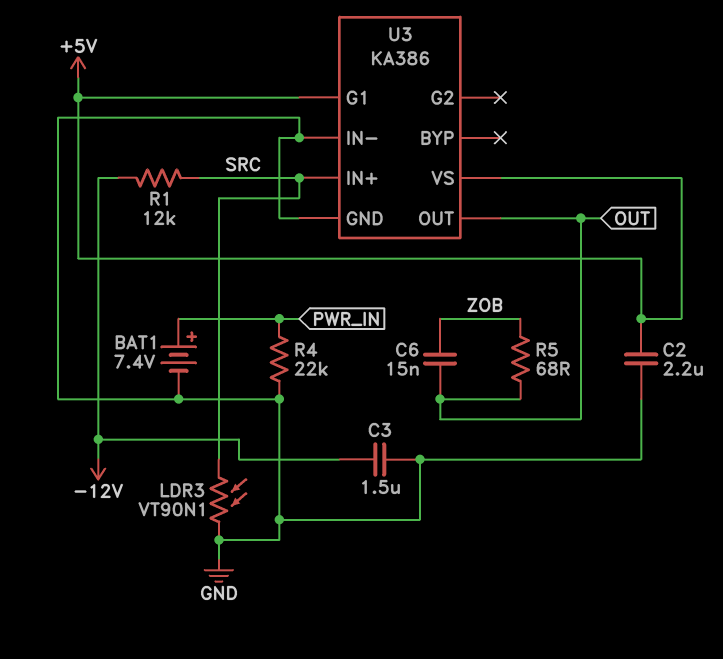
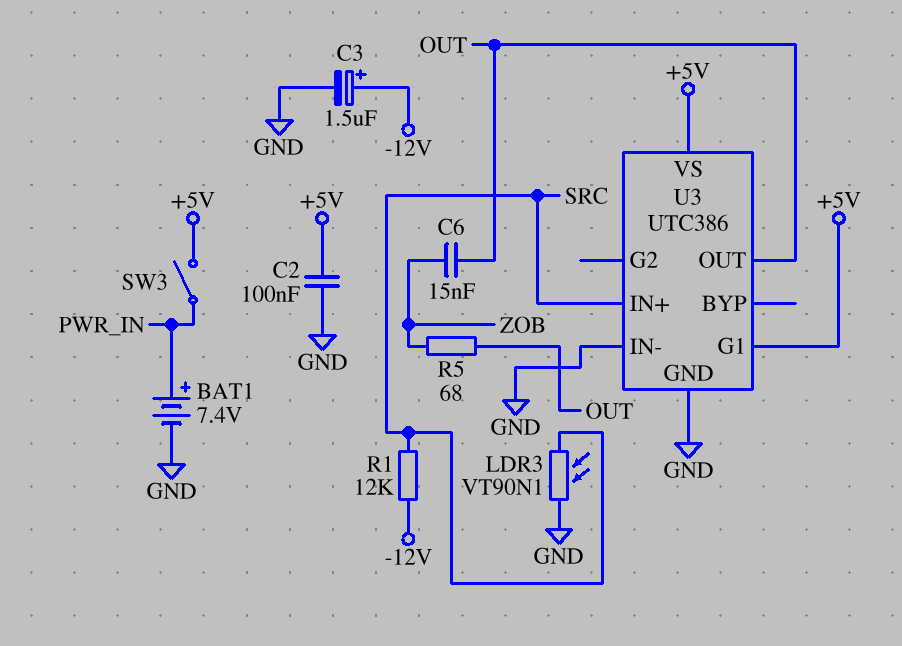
C2: 2.2uF (+5V, GND) -> 100nF (+5V, GND)
C3: 1.5uF (-12V, GND) -> 1.5uF (plus -12V, minus GND)
R4: 22k (GND, PWR_IN) -> none
SW3: none -> switch (+5V, PWR_IN)
U3: KA386 -> UTC386

